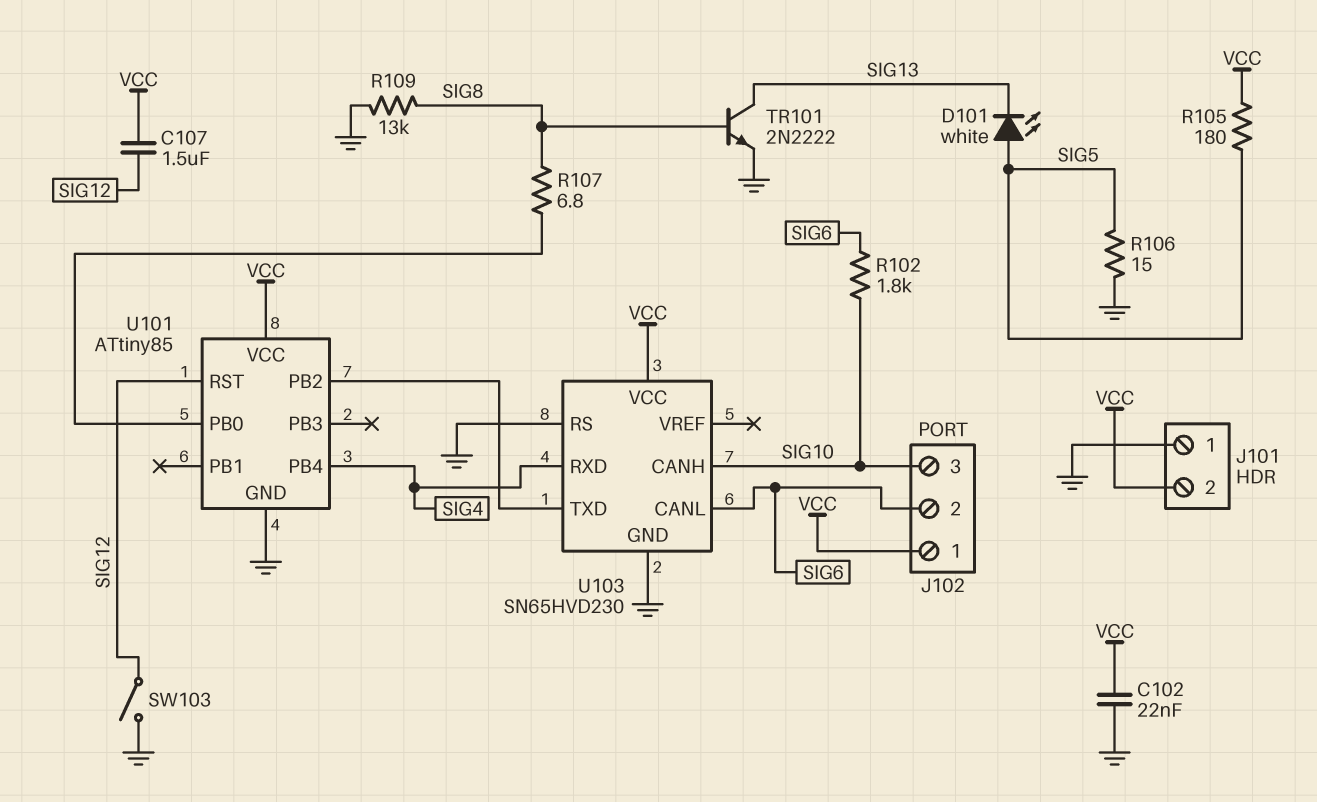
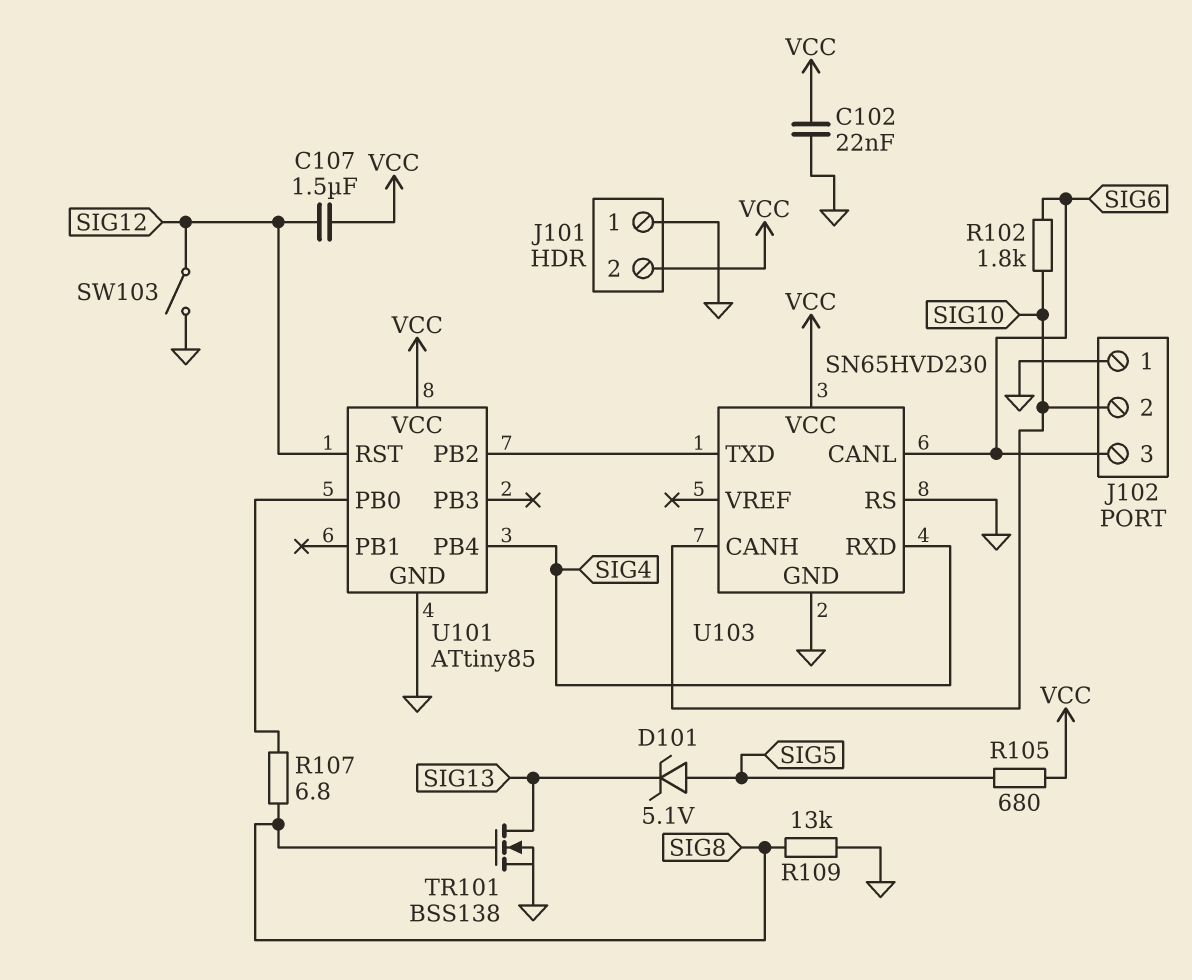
D101: LED white (A SIG5, K SIG13) -> zener 5.1V (A SIG5, K SIG13)
J102 pin 1: VCC -> GND
J102 pin 2: SIG6 -> SIG10
J102 pin 3: SIG10 -> SIG6
R105: 180 (SIG5, VCC) -> 680 (SIG5, VCC)
R106: 15 (GND, SIG5) -> none
TR101: NPN 2N2222 (B SIG8, C SIG13, E GND) -> NMOS BSS138 (G SIG8, D SIG13, S GND)

